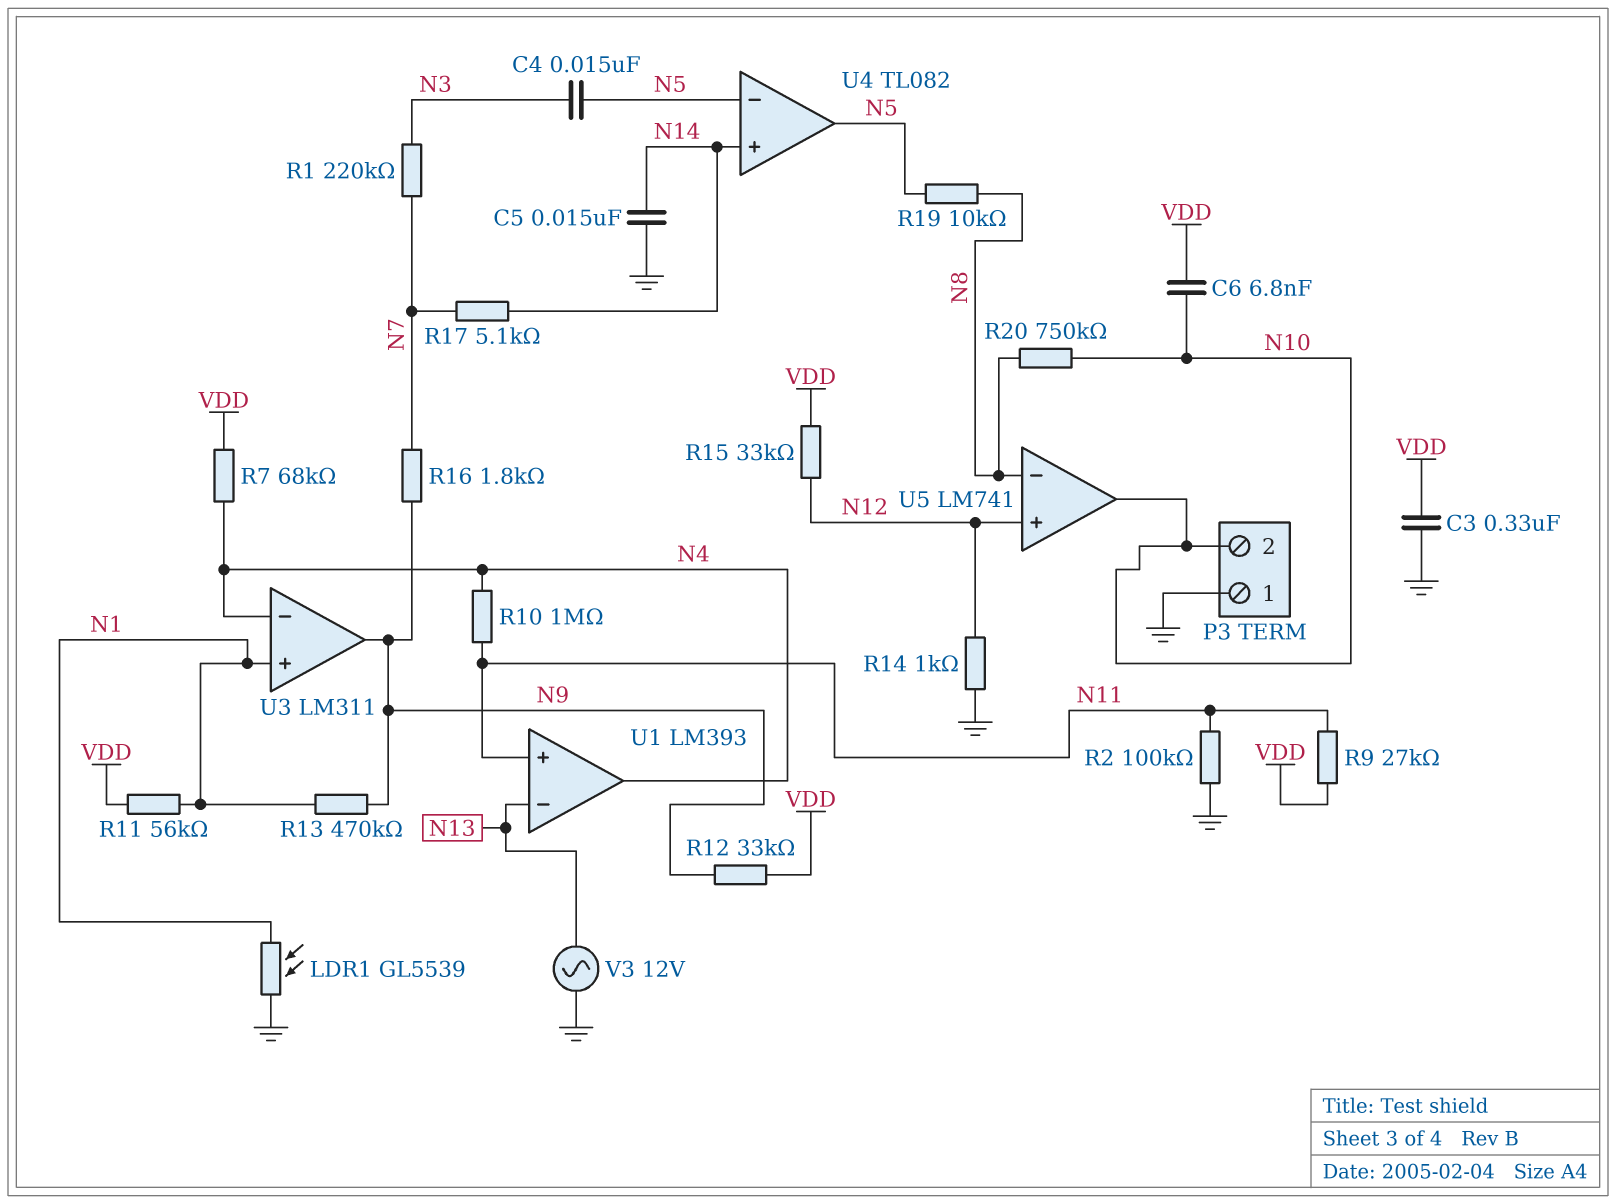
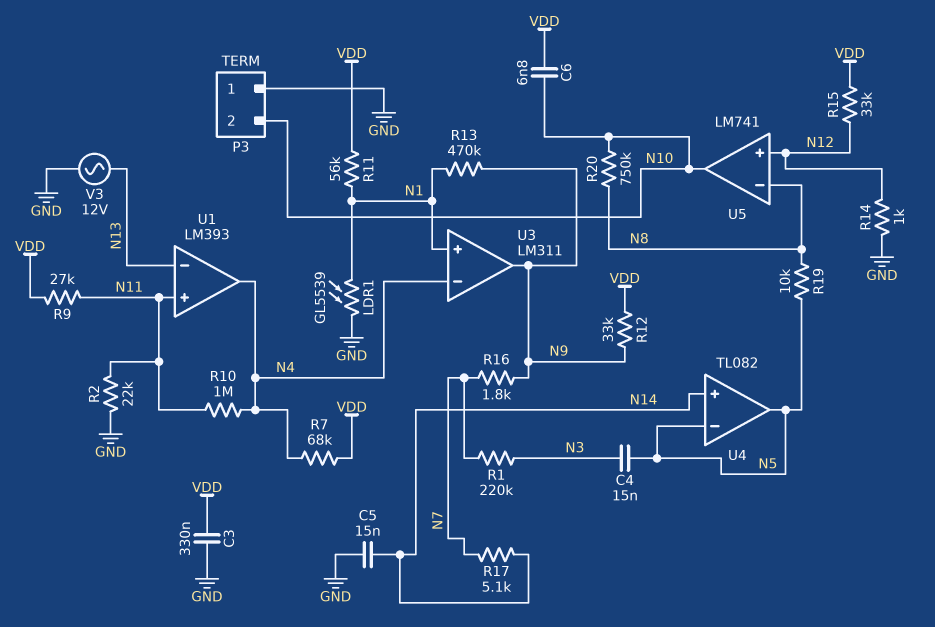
R2: 100k (GND, N11) -> 22k (GND, N11)

